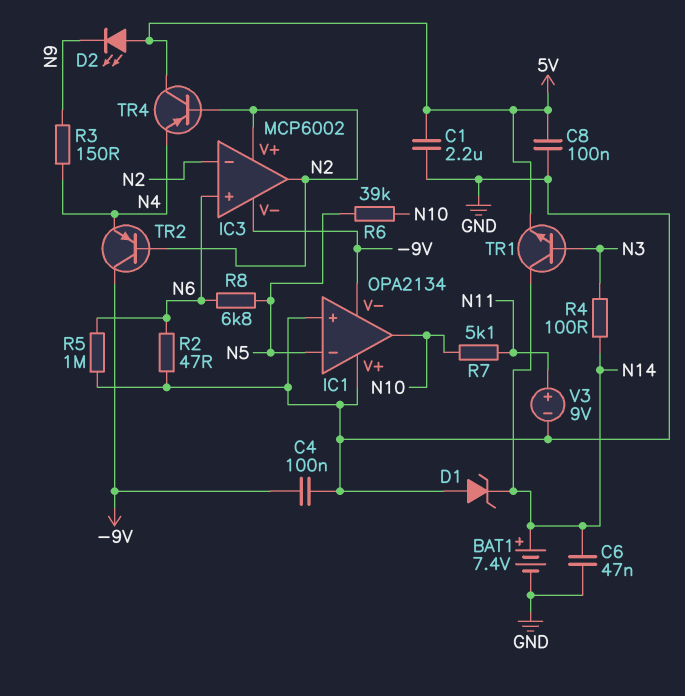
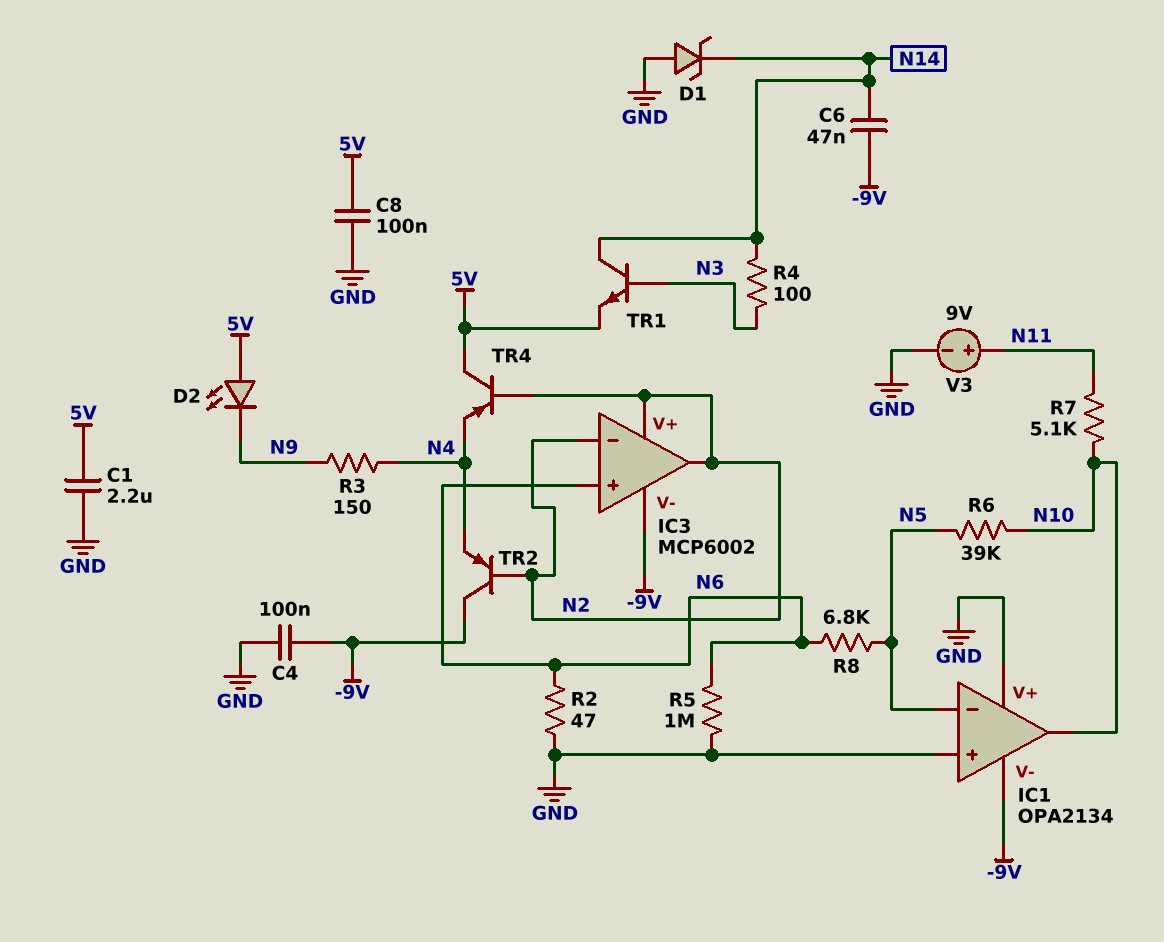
BAT1: 7.4V (plus N14, minus GND) -> none
C6: 47nF (GND, N14) -> 47nF (-9V, N14)

